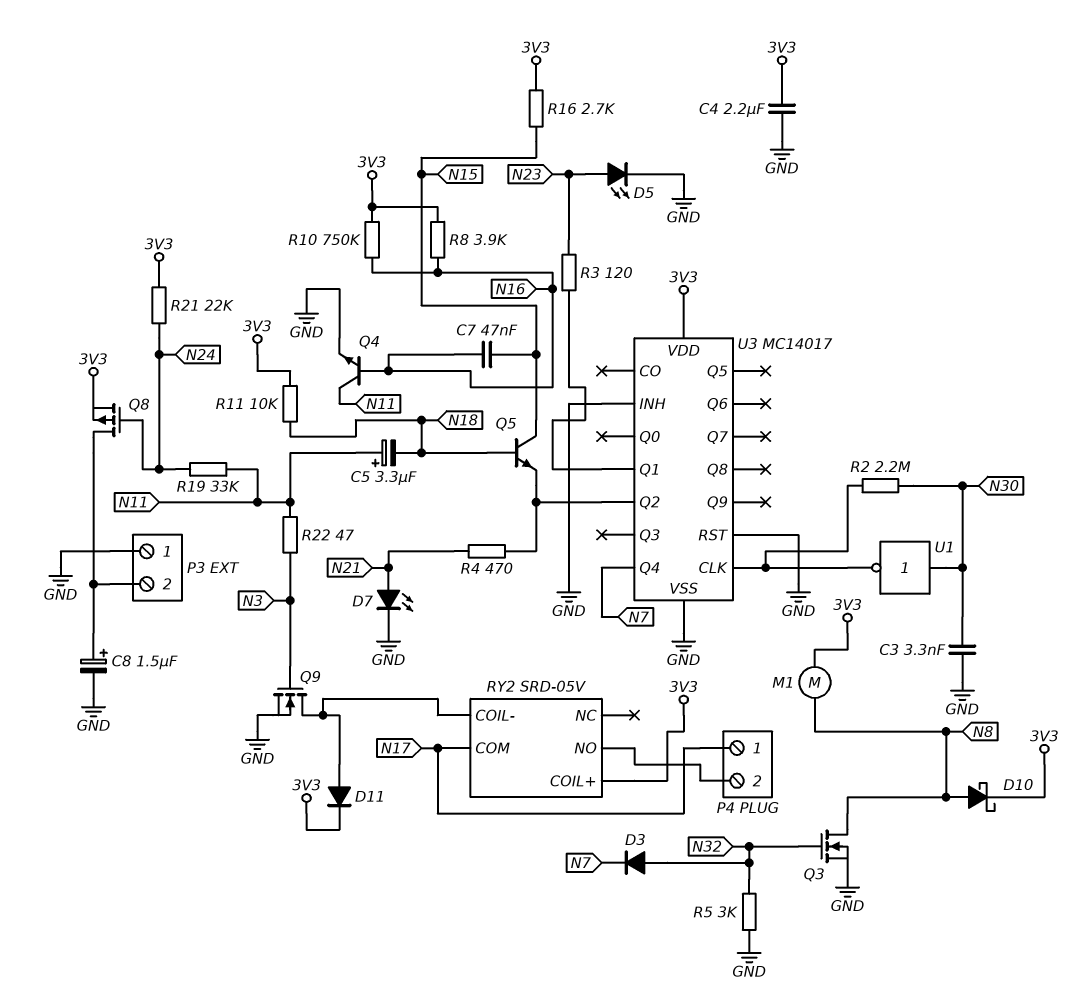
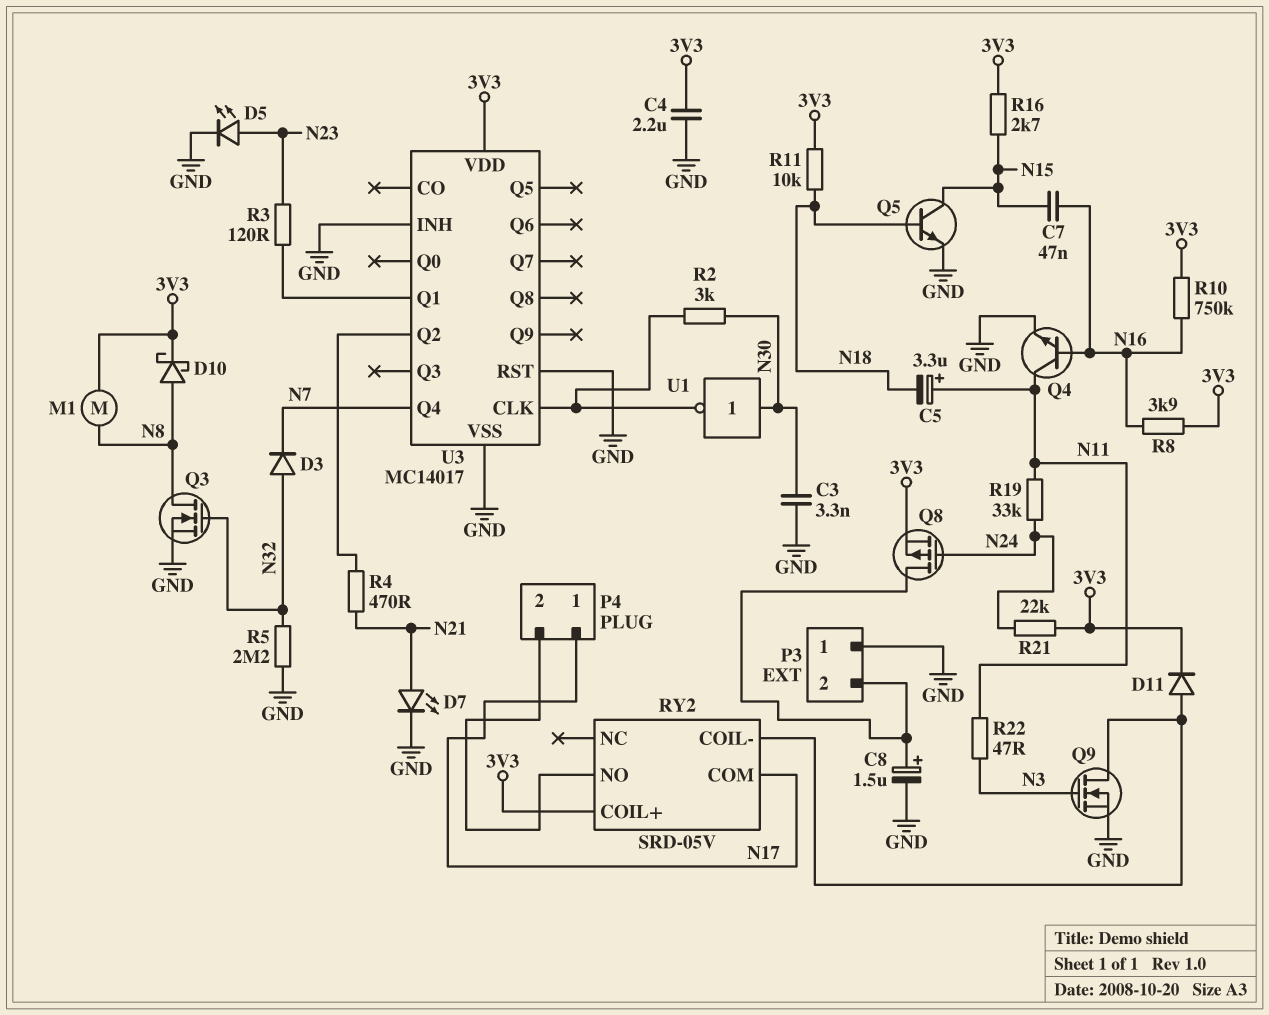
Q5: NPN (B N18, C N15, E U3/Q2) -> NPN (B N18, C N15, E GND)
R2: 2.2M (N30, U3/CLK) -> 3k (N30, U3/CLK)
R5: 3k (GND, N32) -> 2.2M (GND, N32)

